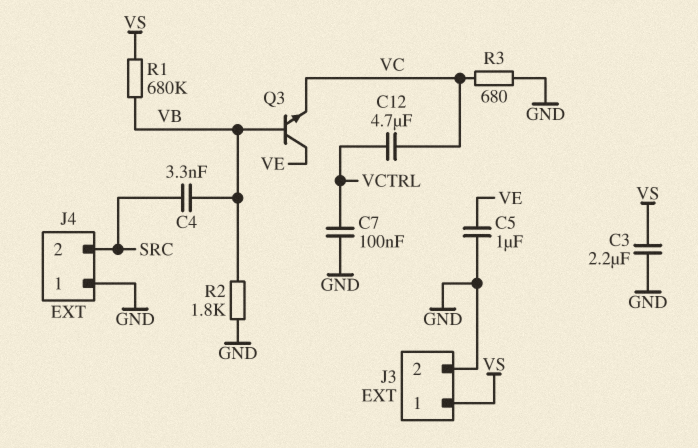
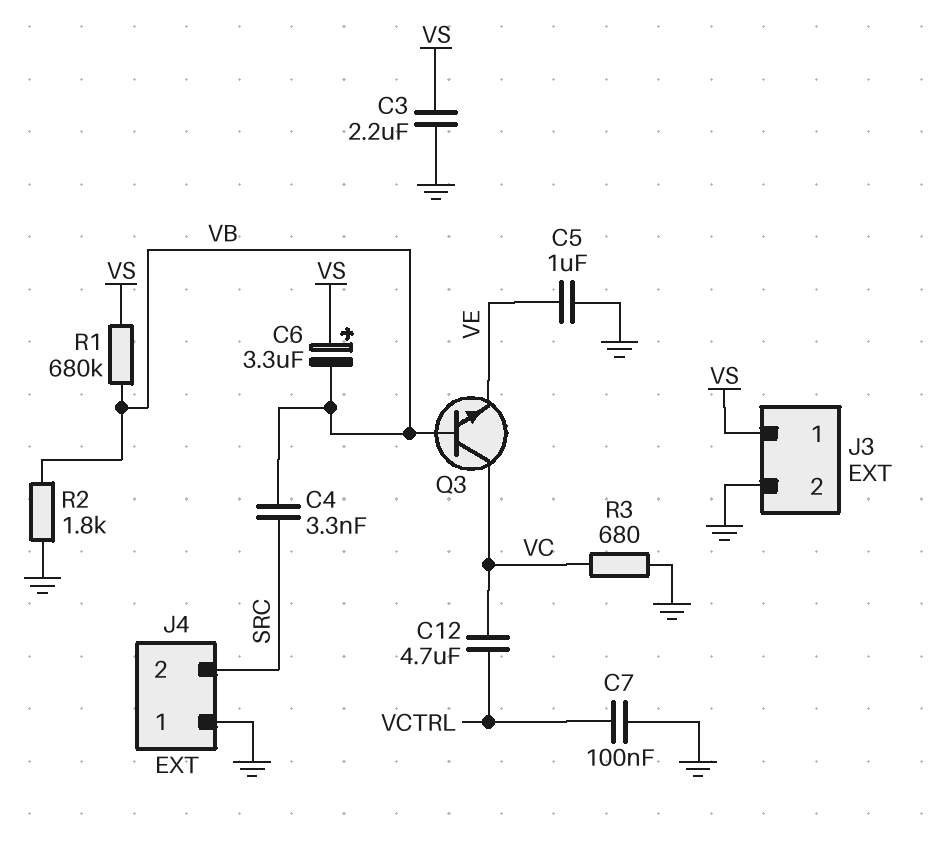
C6: none -> 3.3uF (plus VS, minus VB)
Q3: NPN (B VB, C VE, E VC) -> NPN (B VB, C VC, E VE)

